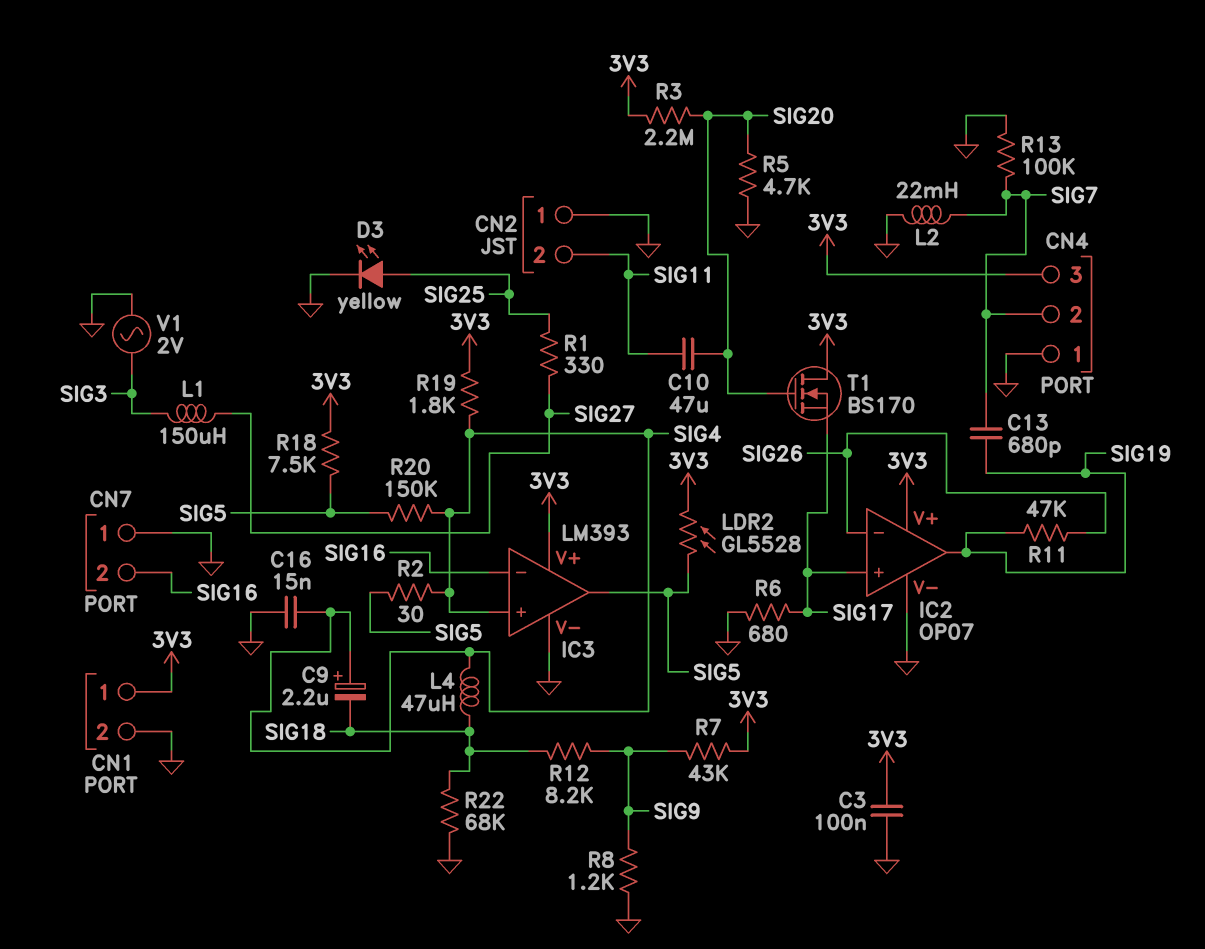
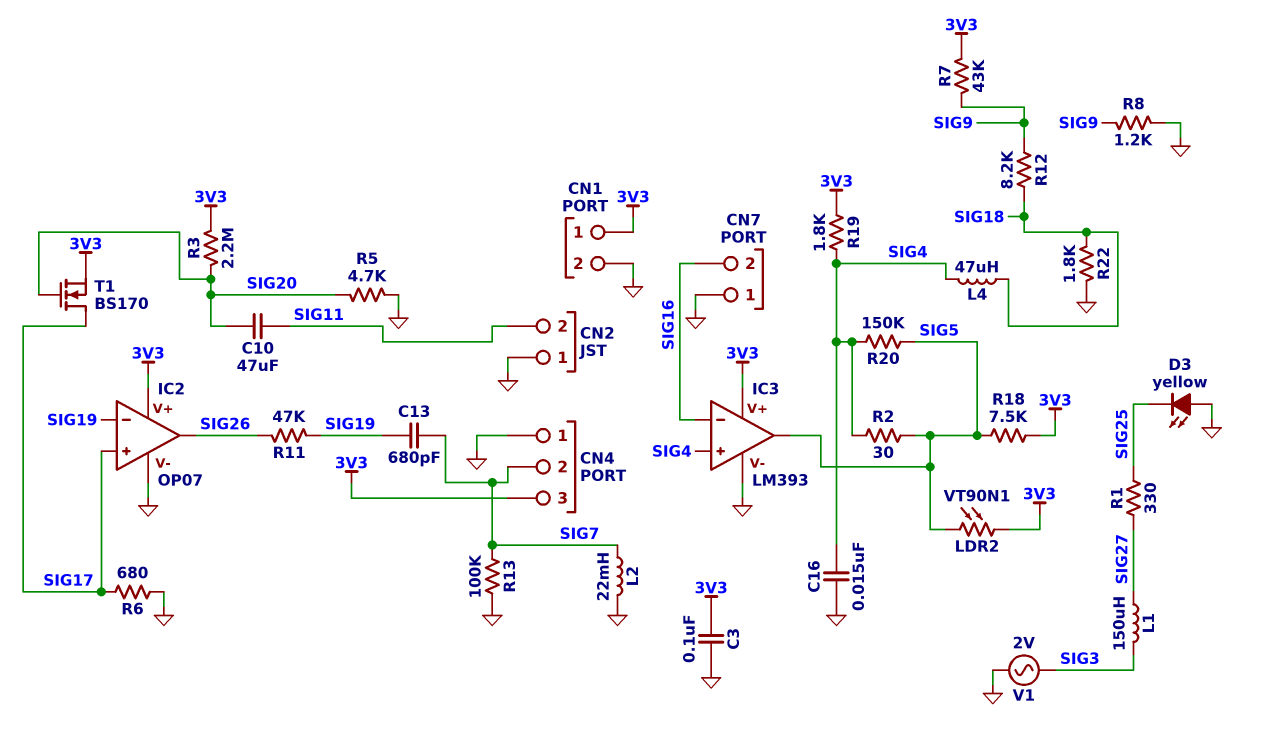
C9: 2.2uF (plus SIG4, minus SIG18) -> none
D3: LED yellow (A SIG25, K GND) -> LED yellow (A GND, K SIG25)
IC2 pin in-: SIG26 -> SIG19
IC2 pin out: SIG19 -> SIG26
LDR2: GL5528 (3V3, SIG5) -> VT90N1 (3V3, SIG5)
R22: 68k (GND, SIG18) -> 1.8k (GND, SIG18)
T1: NMOS BS170 (G SIG20, D 3V3, S SIG17) -> NMOS BS170 (G SIG20, D SIG17, S 3V3)

